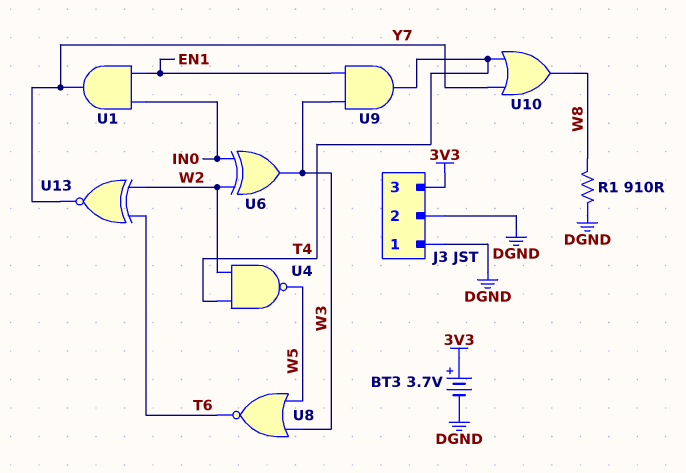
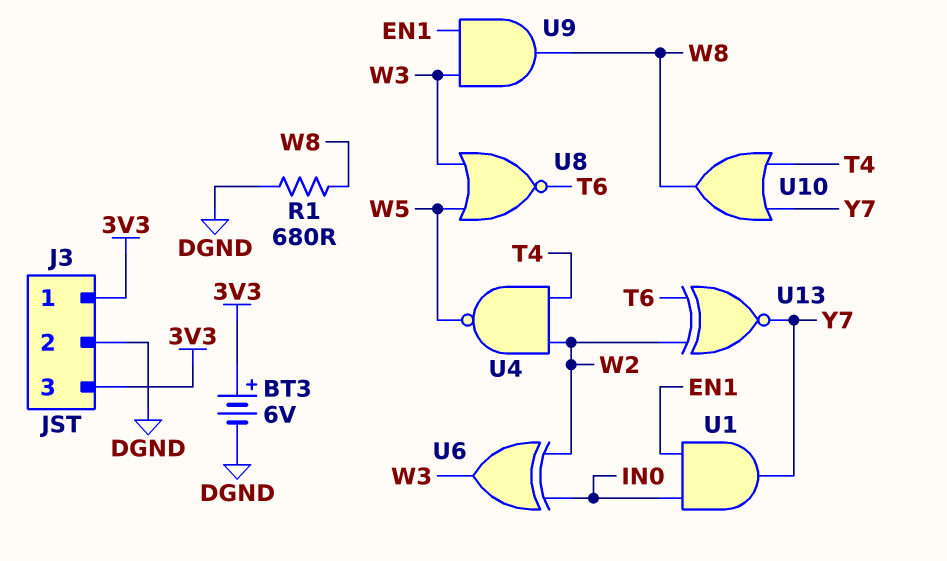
BT3: 3.7V (plus 3V3, minus DGND) -> 6V (plus 3V3, minus DGND)
J3 pin 1: DGND -> 3V3
R1: 910 (DGND, W8) -> 680 (DGND, W8)
U9: AND (in EN1, in W3, out T4) -> AND (in EN1, in W3, out W8)

